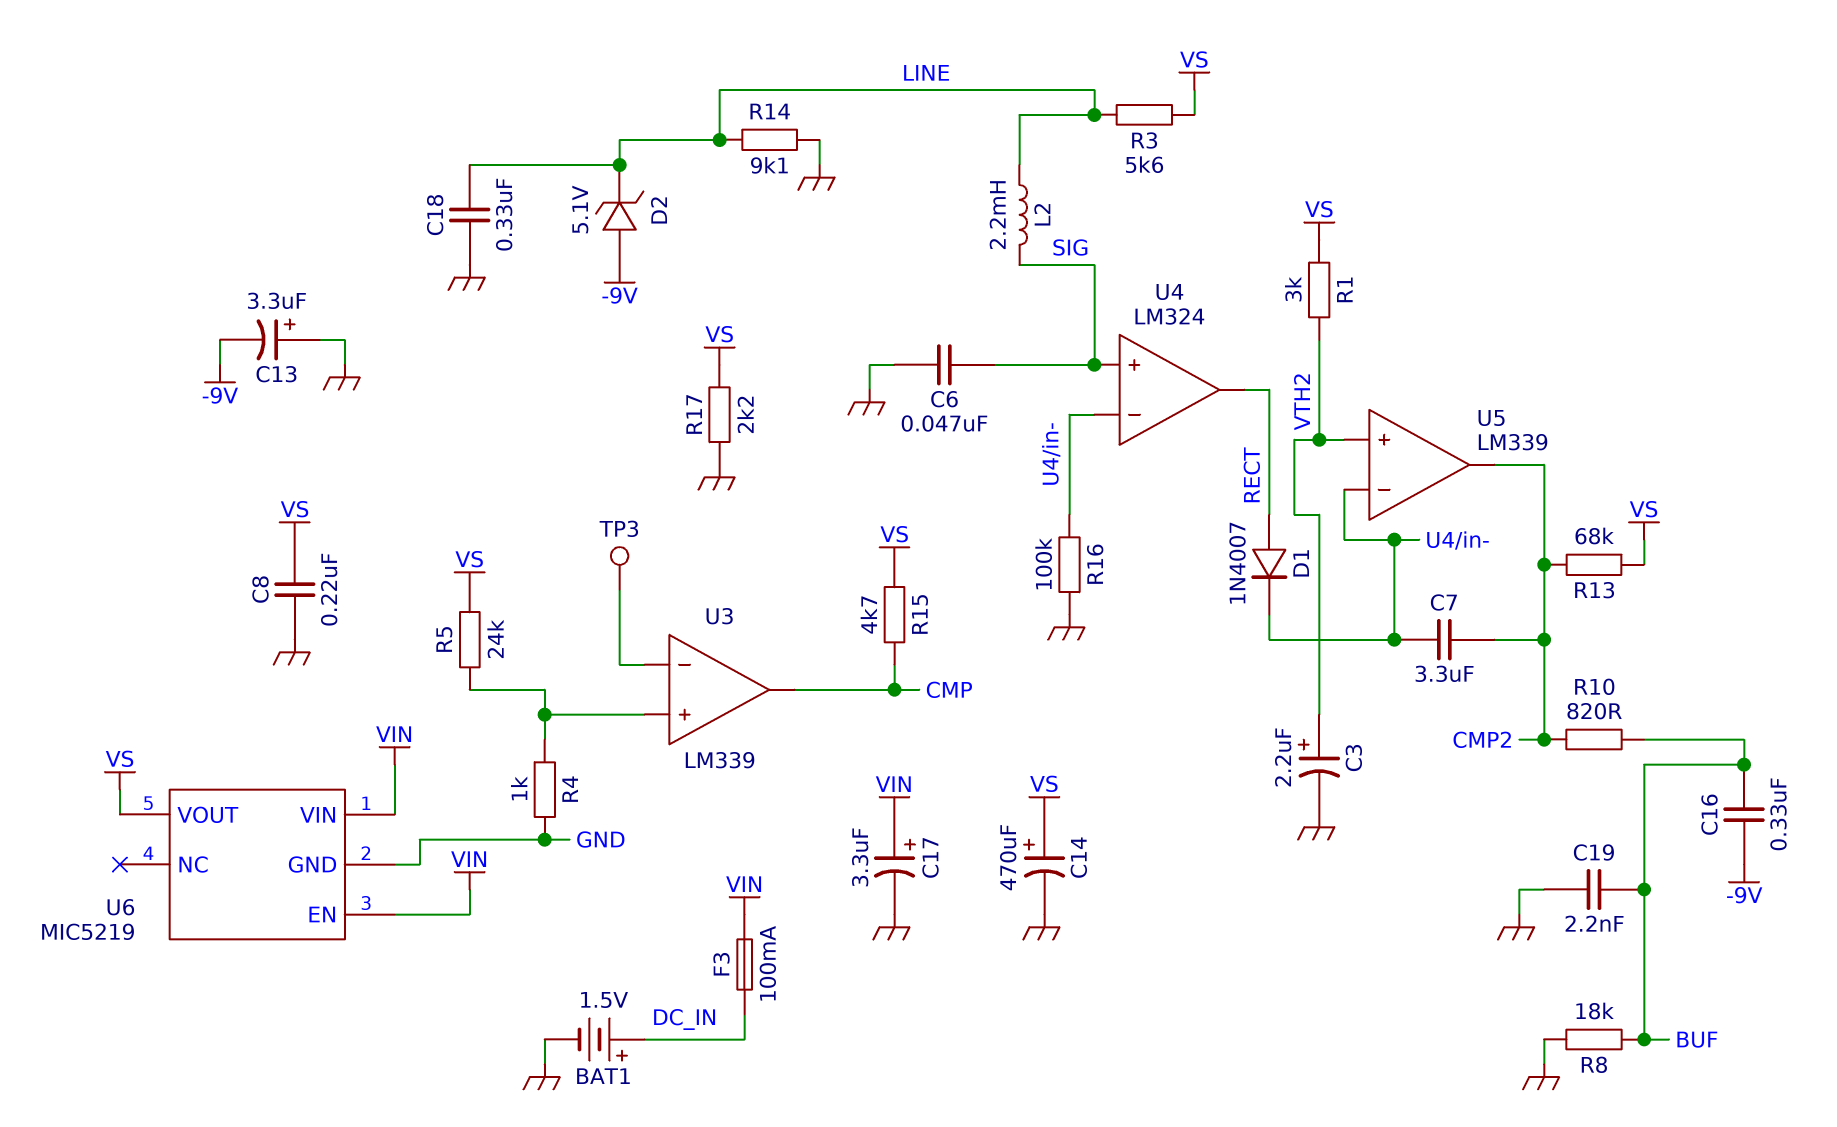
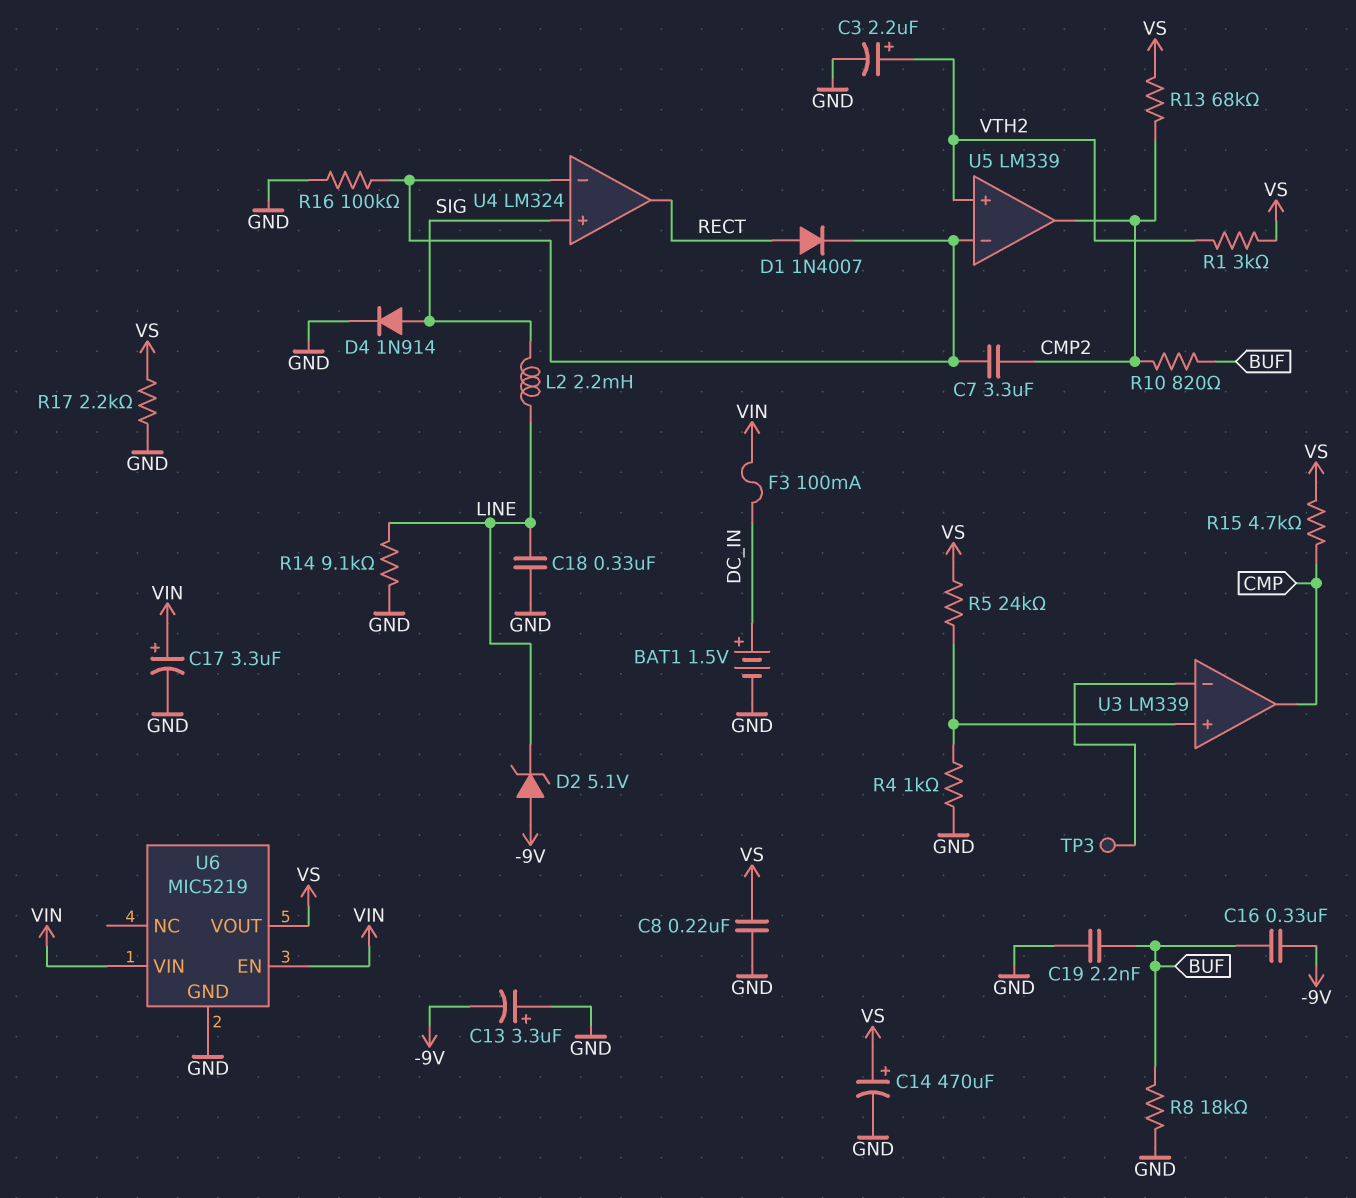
C6: 47nF (GND, SIG) -> none
D4: none -> diode 1N914 (A SIG, K GND)
R3: 5.6k (LINE, VS) -> none

